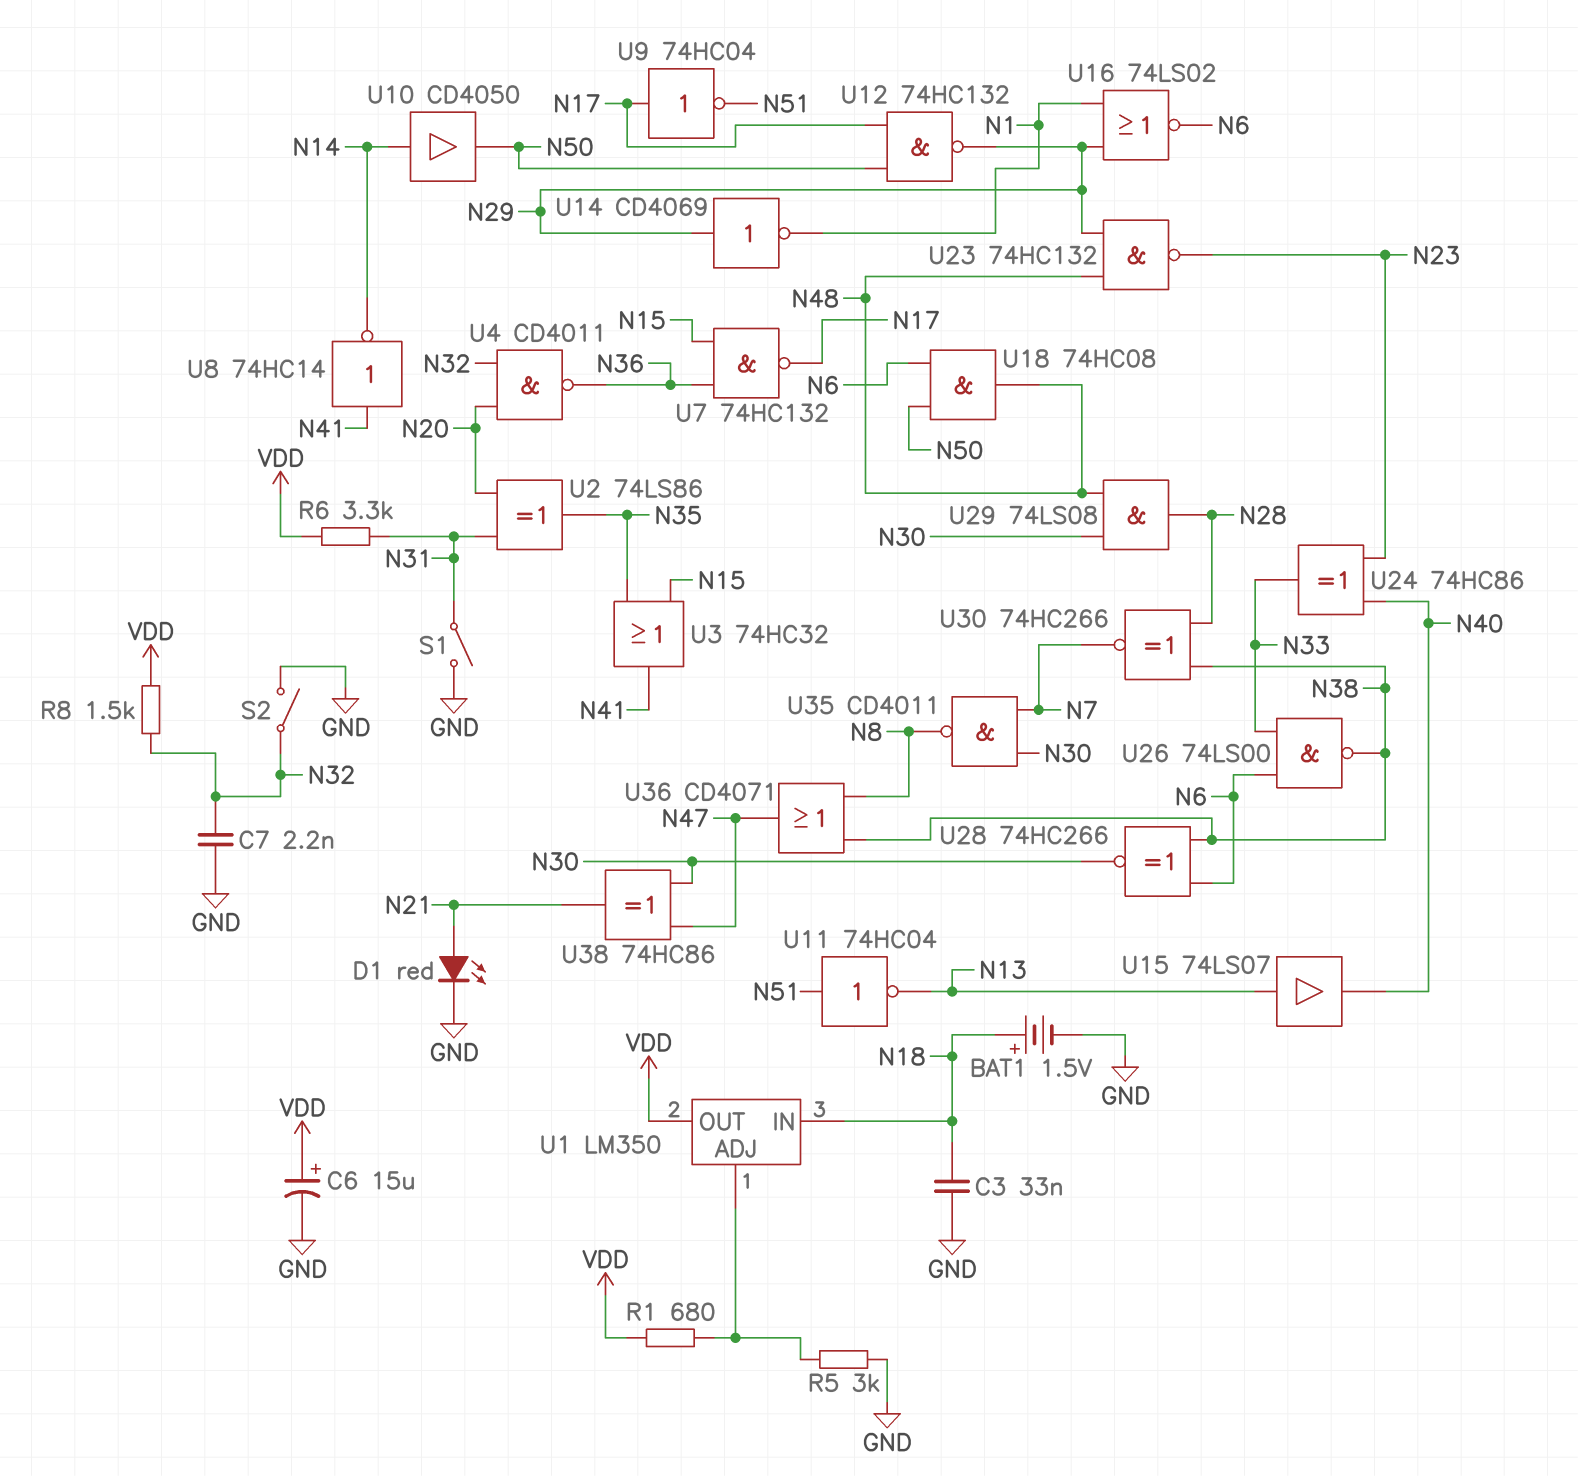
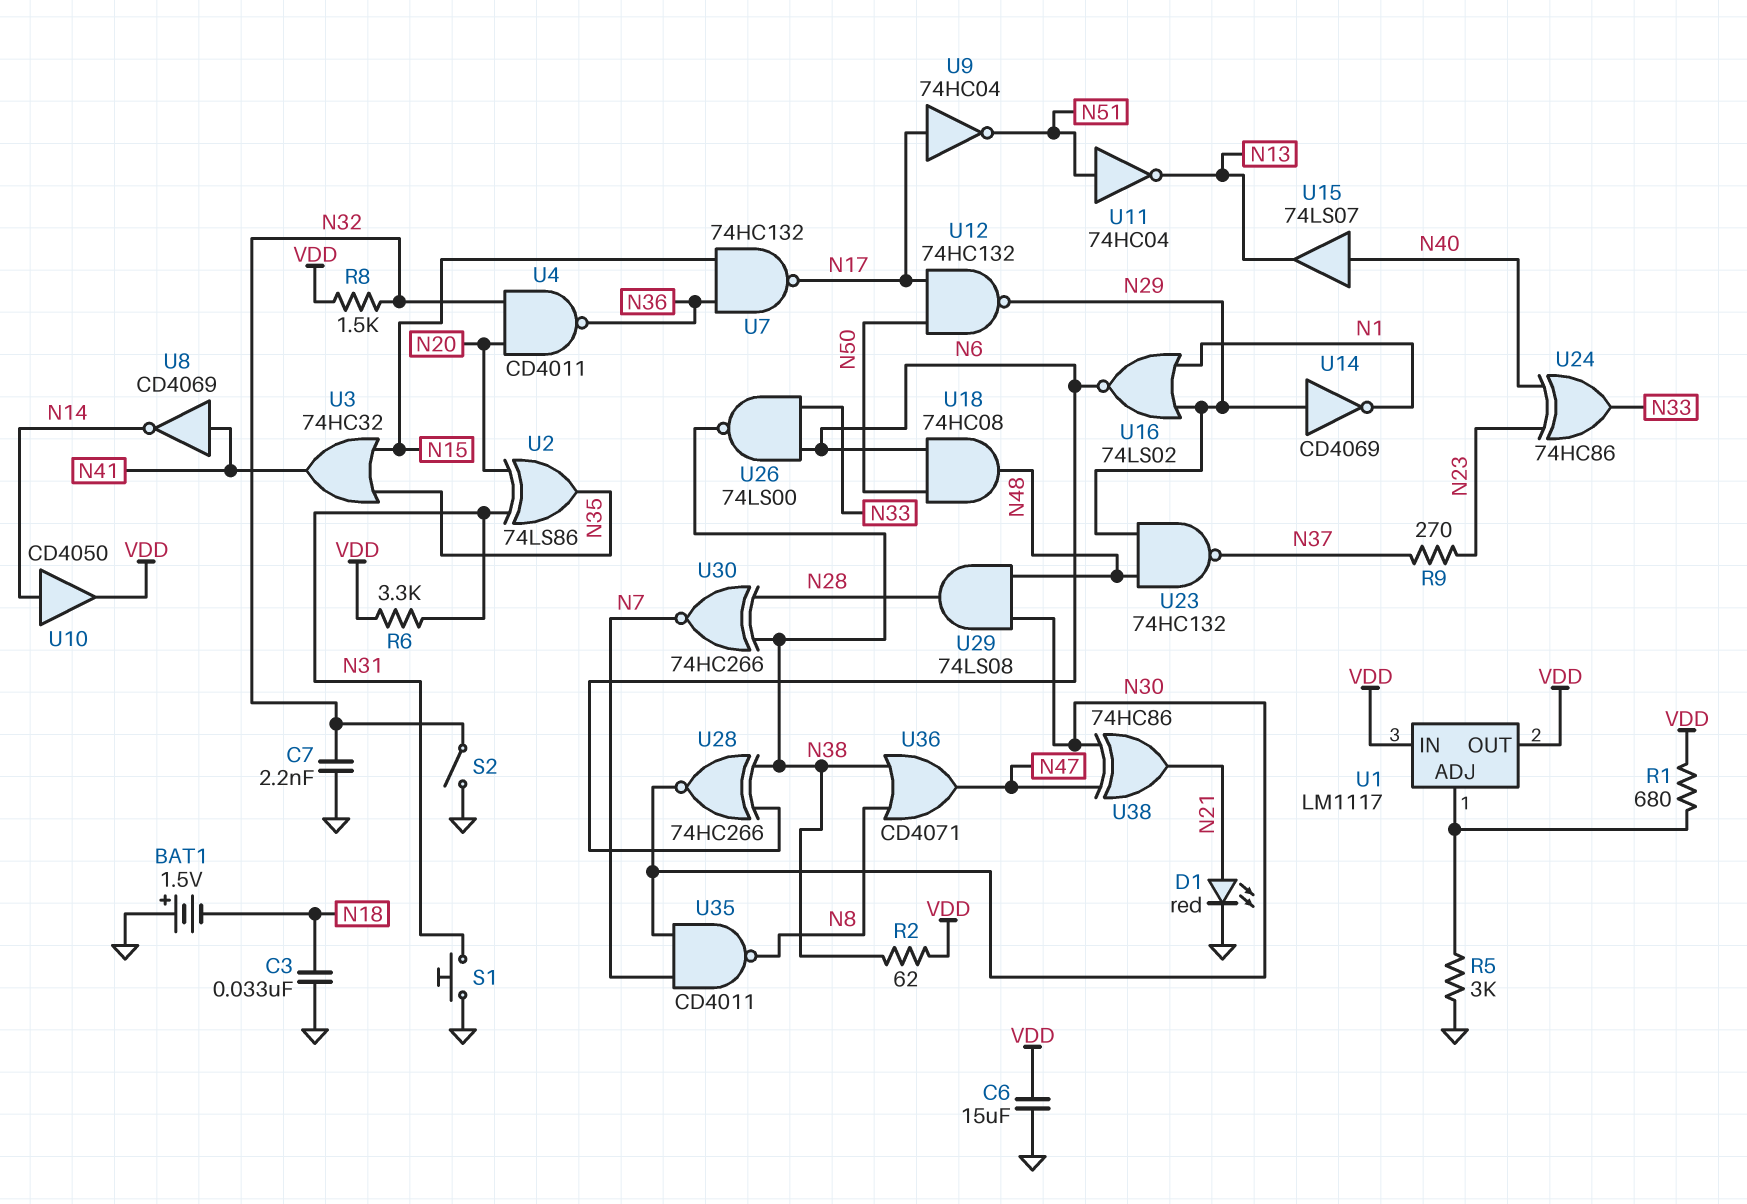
BAT1: 1.5V (plus N18, minus GND) -> 1.5V (plus GND, minus N18)
C6: 15uF (plus VDD, minus GND) -> 15uF (GND, VDD)
R2: none -> 62 (N38, VDD)
R9: none -> 270 (N23, N37)
S1: switch (GND, N31) -> button (GND, N31)
U1: LM350 -> LM1117
U1 pin IN: N18 -> VDD
U8: NOT 74HC14 (in N41, out N14) -> NOT CD4069 (in N41, out N14)
U10: buffer CD4050 (in N14, out N50) -> buffer CD4050 (in N14, out VDD)
U15: buffer 74LS07 (in N13, out N40) -> buffer 74LS07 (in N40, out N13)
U23: NAND 74HC132 (in N29, in N48, out N23) -> NAND 74HC132 (in N29, in N48, out N37)

